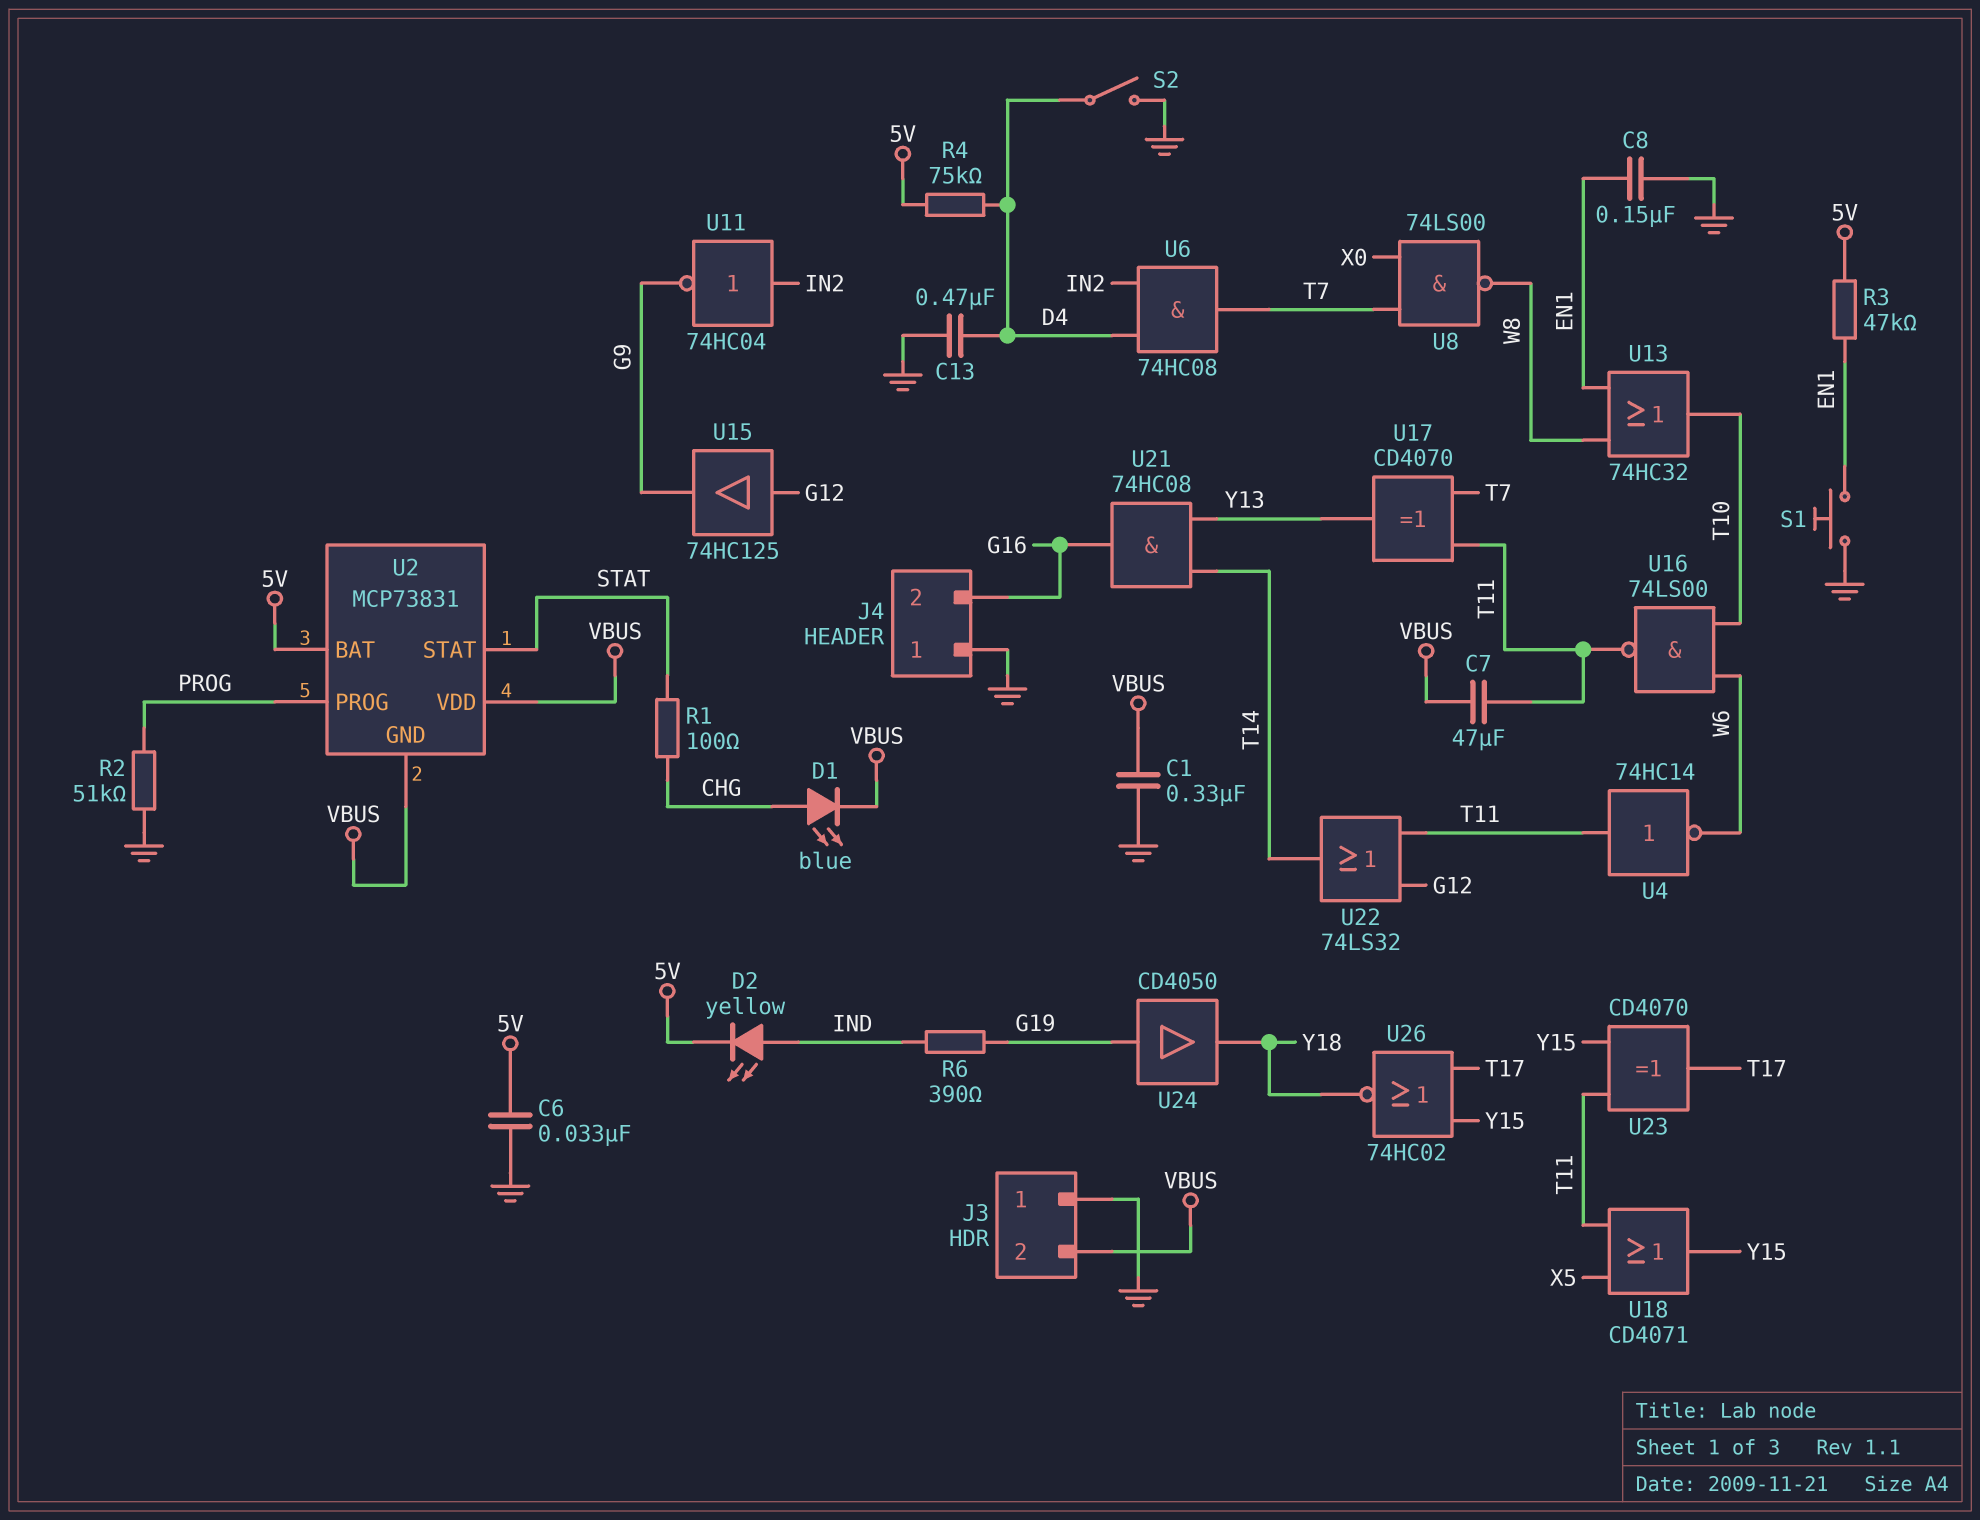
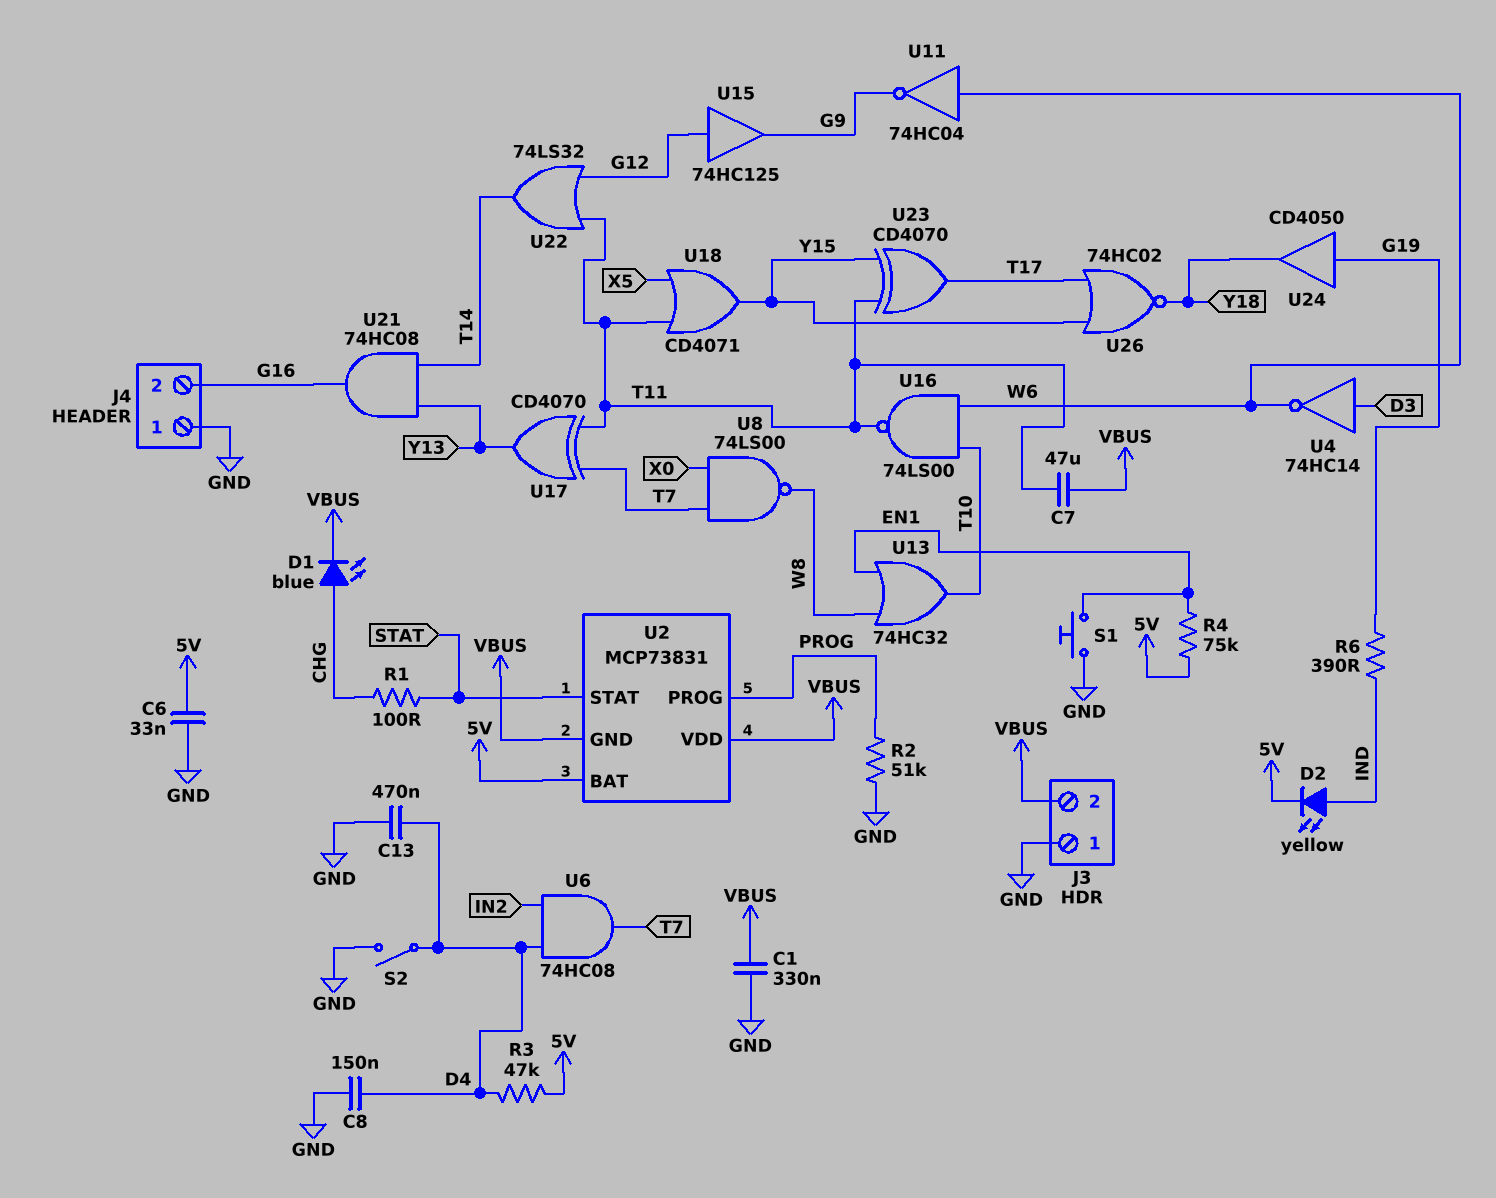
C8: 150nF (EN1, GND) -> 150nF (D4, GND)
R3: 47k (5V, EN1) -> 47k (5V, D4)
R4: 75k (5V, D4) -> 75k (5V, EN1)
U4: NOT 74HC14 (in T11, out W6) -> NOT 74HC14 (in D3, out W6)
U11: NOT 74HC04 (in IN2, out G9) -> NOT 74HC04 (in W6, out G9)

